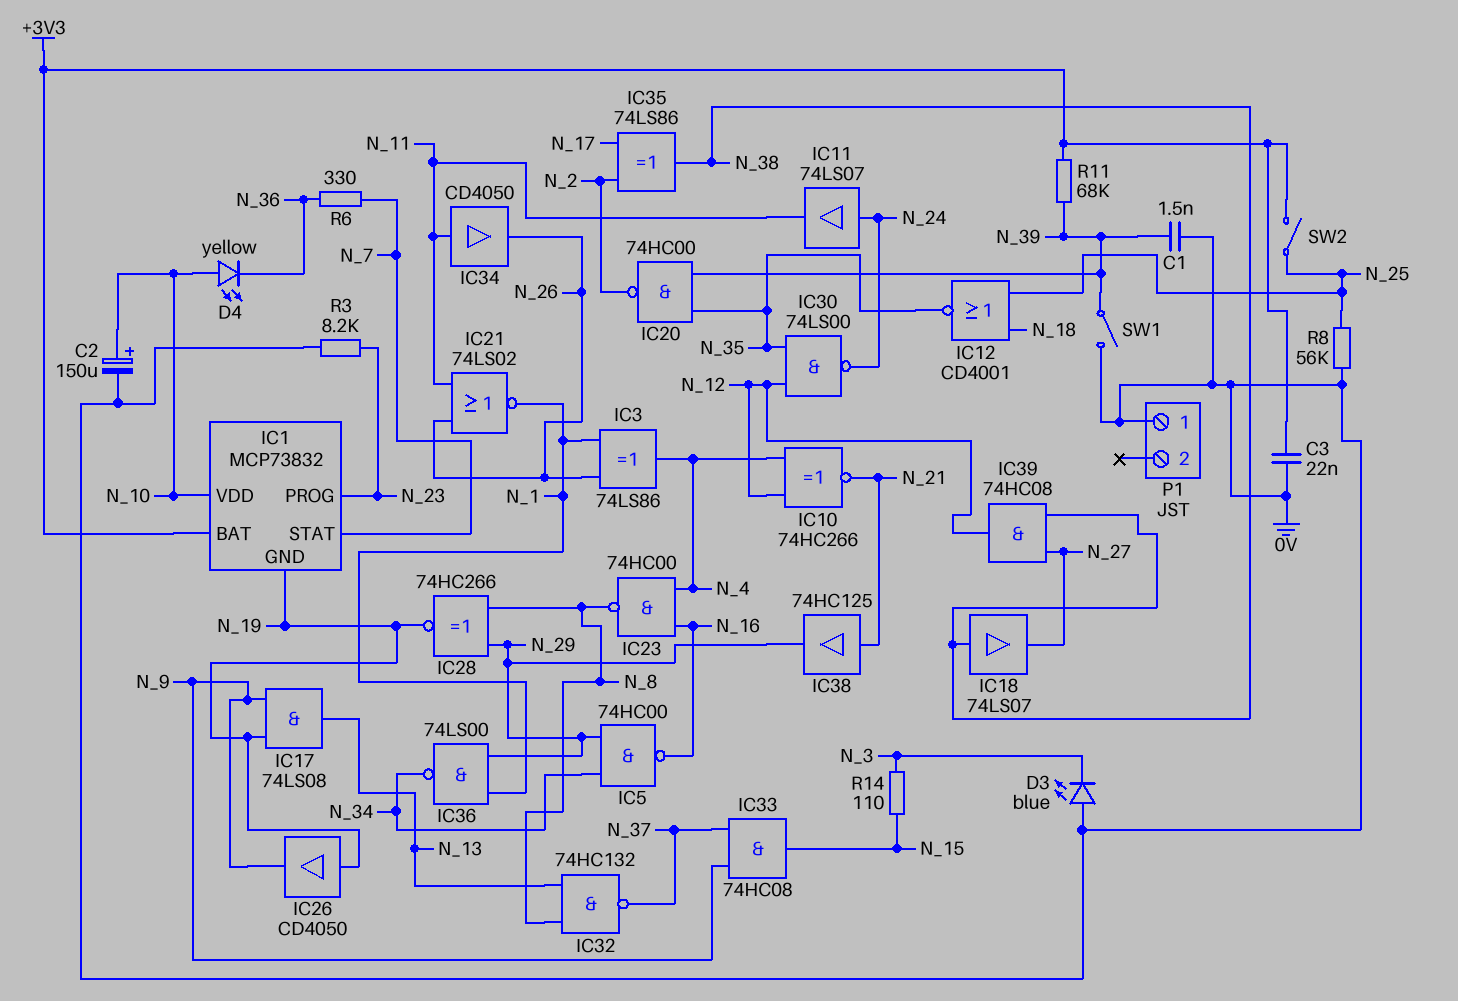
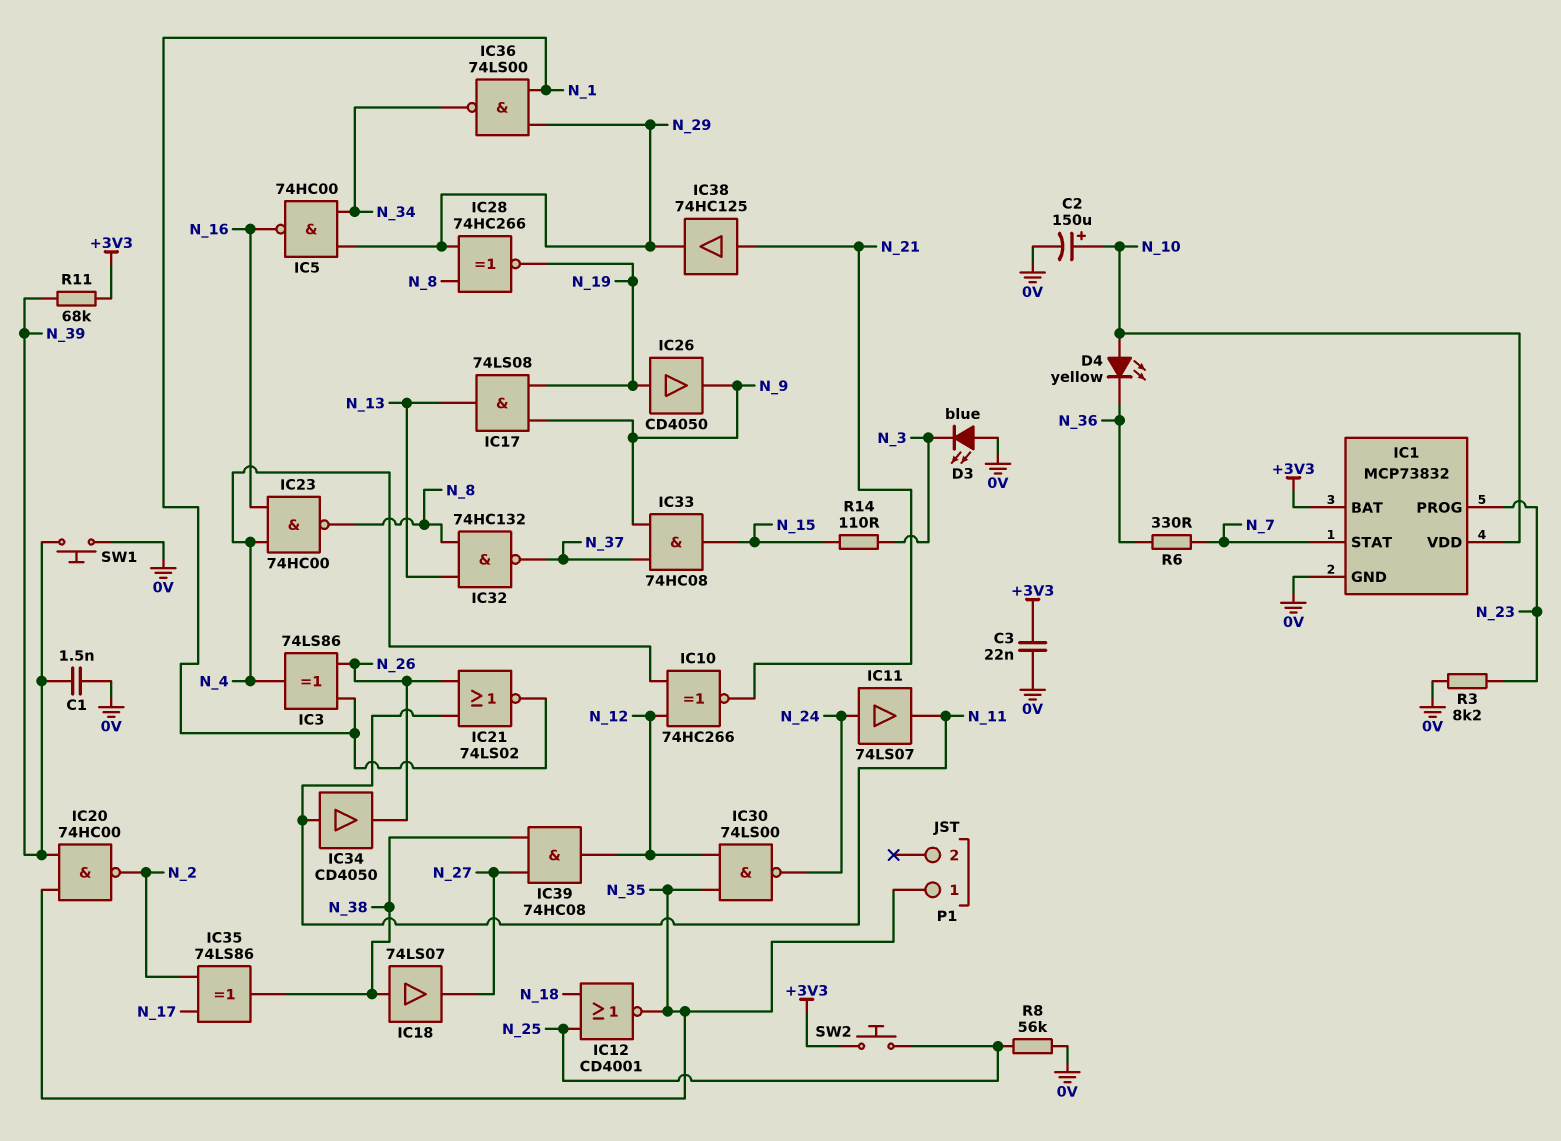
IC1 pin GND: N_19 -> 0V
P1 pin 1: 0V -> N_35
SW1: switch (0V, N_39) -> button (0V, N_39)
SW2: switch (+3V3, N_25) -> button (+3V3, N_25)

